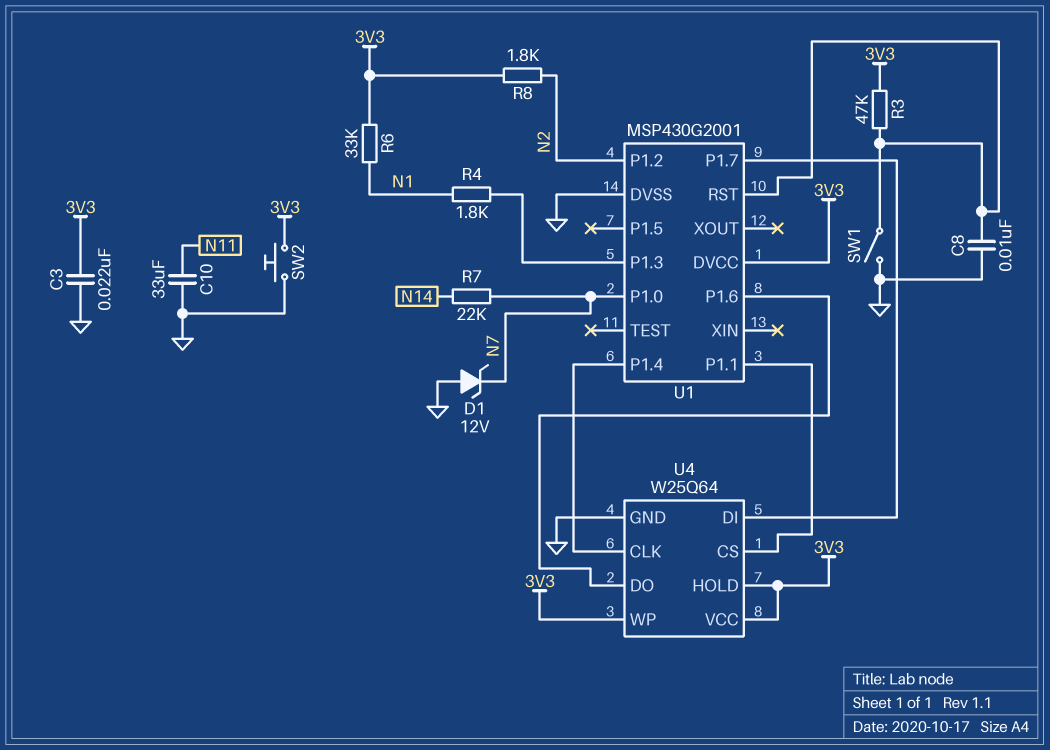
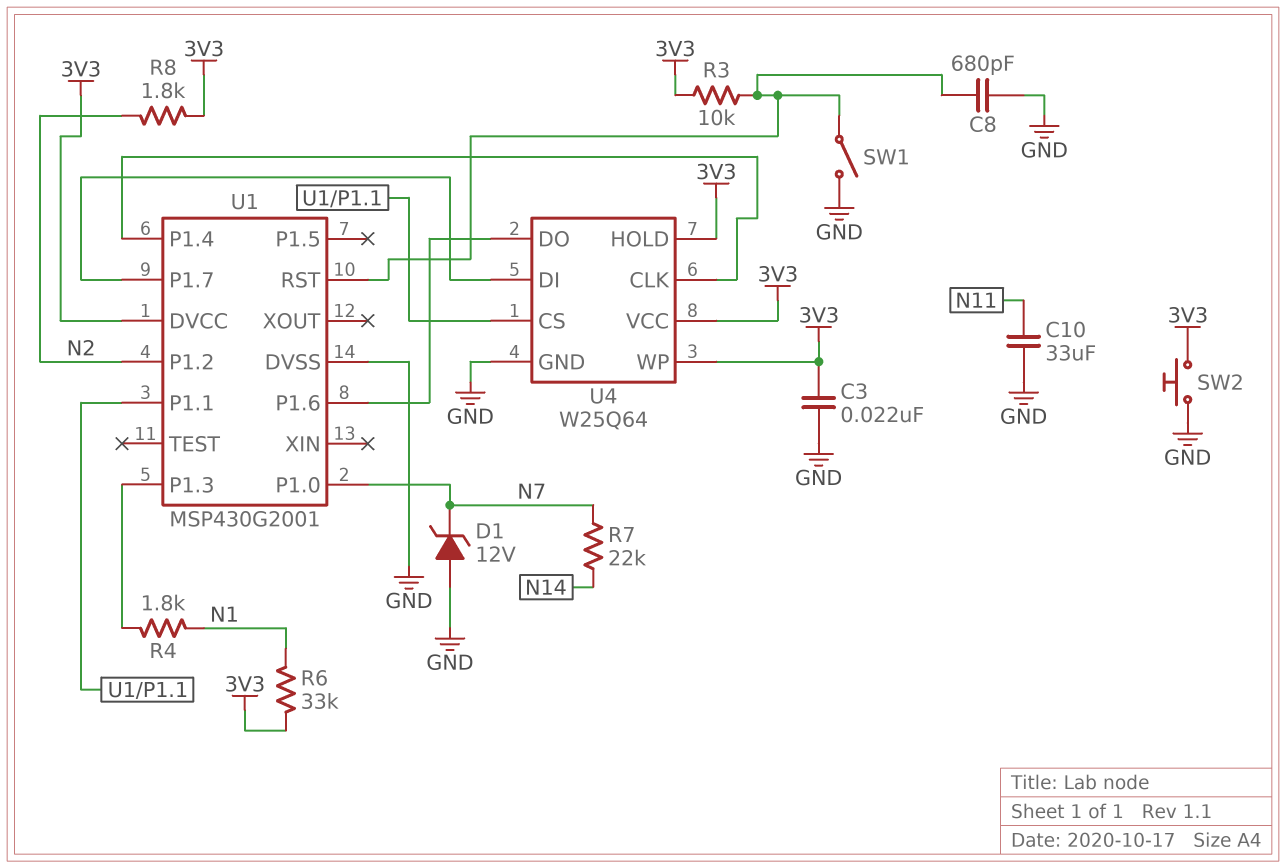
C8: 10nF (GND, U1/RST) -> 680pF (GND, U1/RST)
R3: 47k (3V3, U1/RST) -> 10k (3V3, U1/RST)

